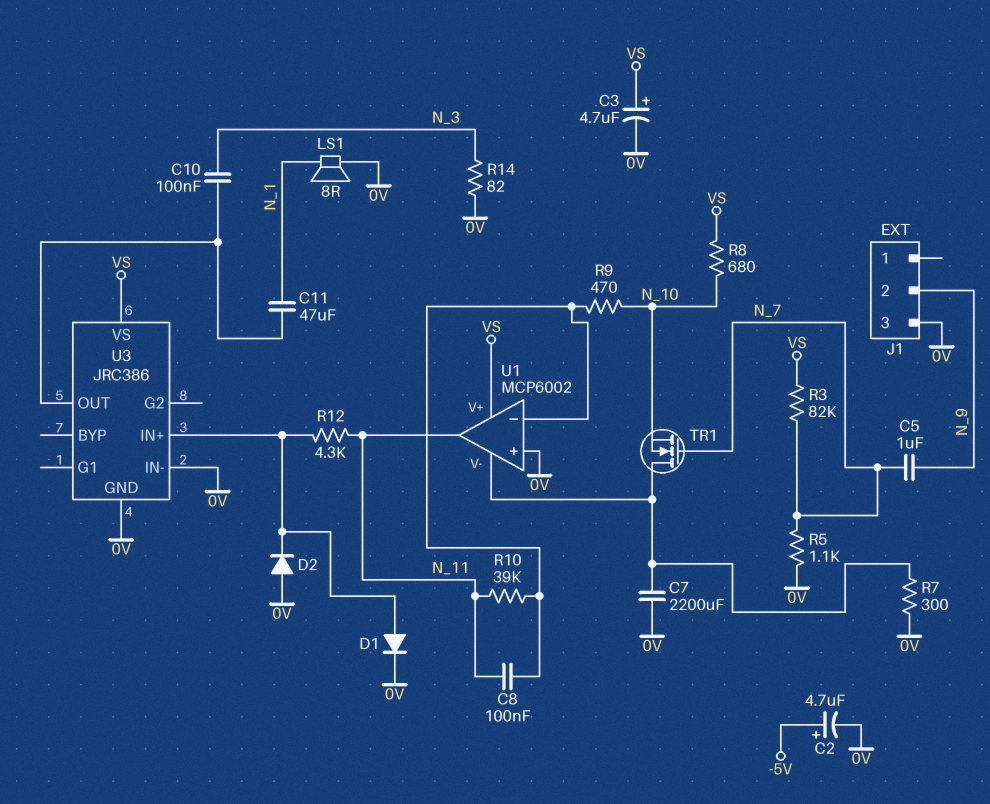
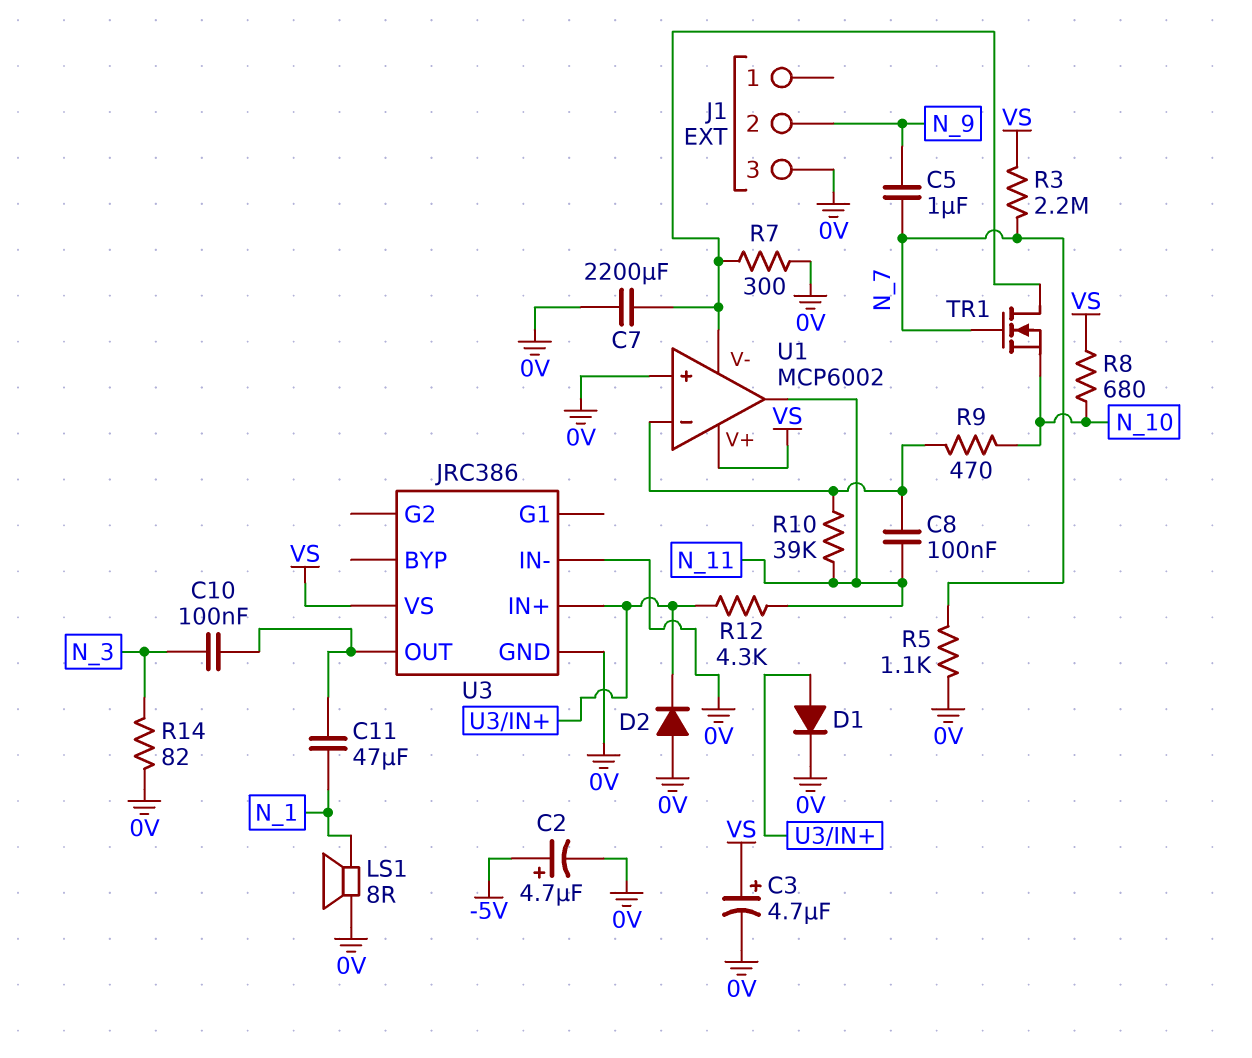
R3: 82k (N_7, VS) -> 2.2M (N_7, VS)

